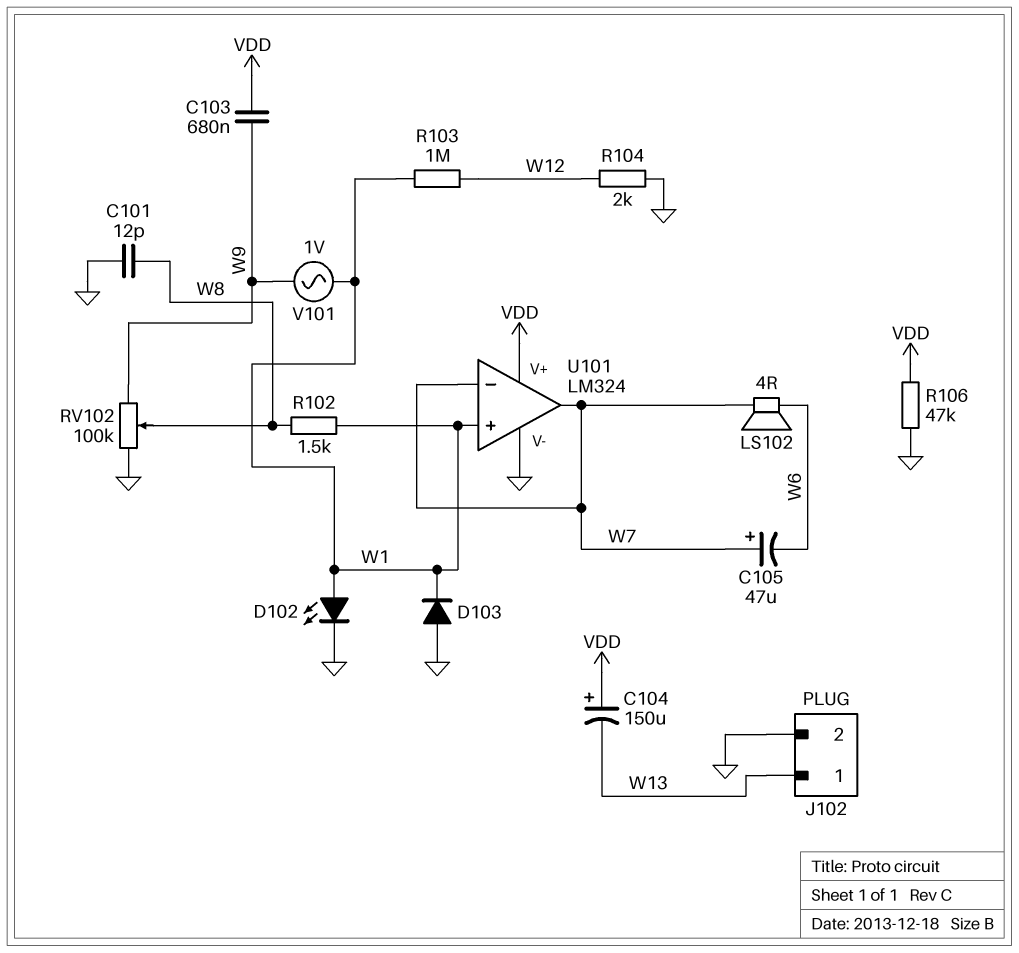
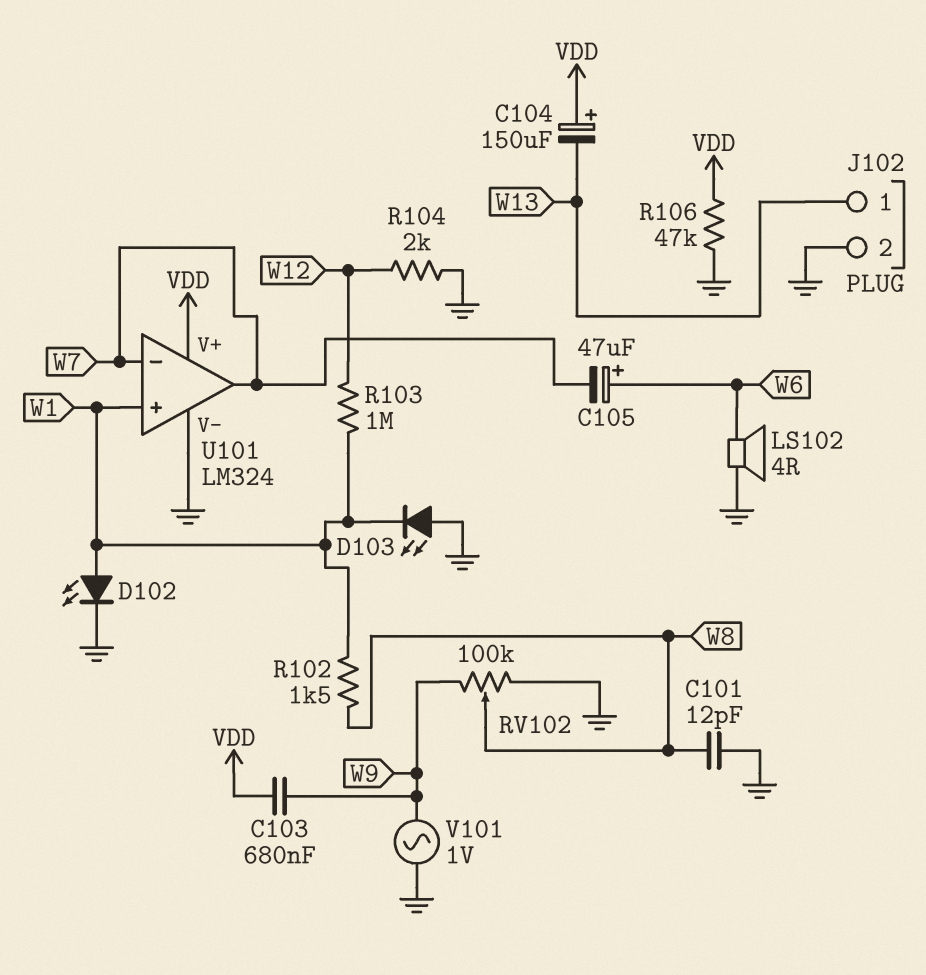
C105: 47uF (plus W7, minus W6) -> 47uF (plus W6, minus W7)
D103: diode (A GND, K W1) -> LED (A GND, K W1)
LS102: speaker 4R (W6, W7) -> speaker 4R (GND, W6)
V101: AC 1V (W1, W9) -> AC 1V (GND, W9)

